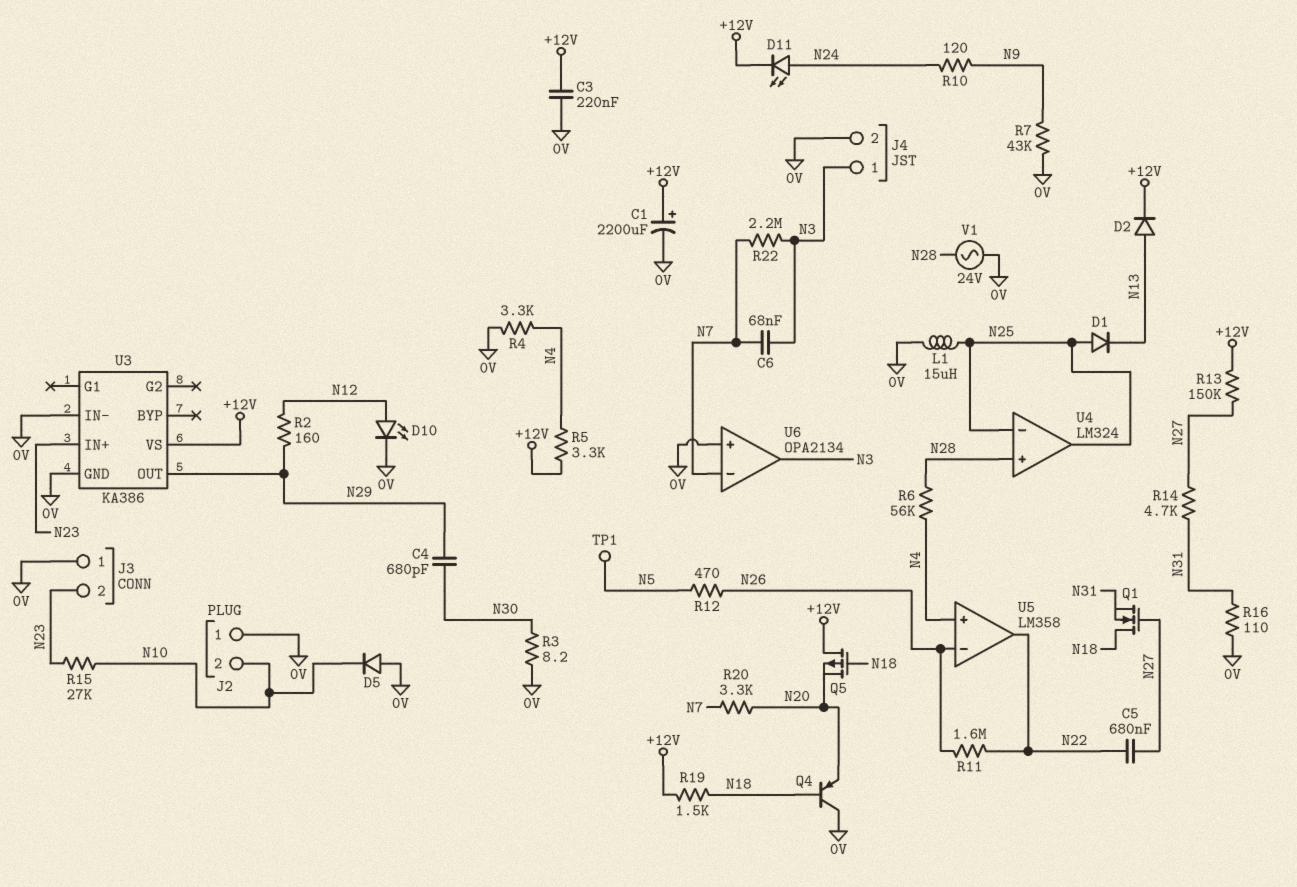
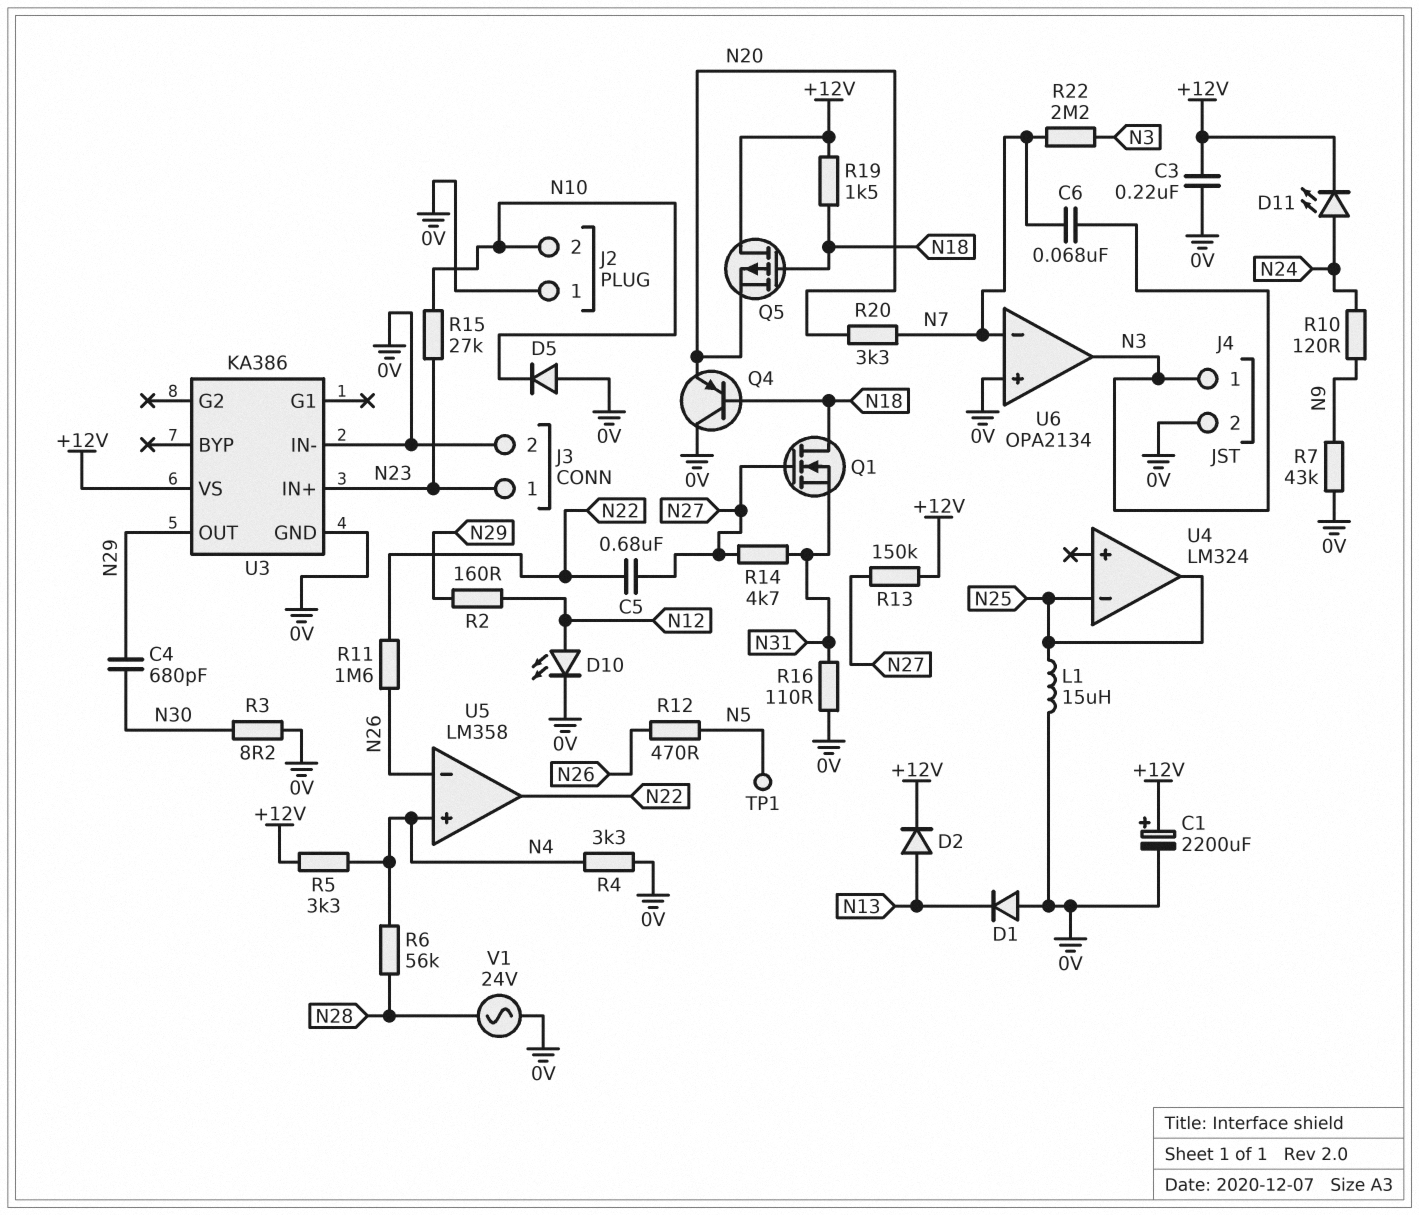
D1: diode (A N25, K N13) -> diode (A 0V, K N13)
J3 pin 1: 0V -> N23
J3 pin 2: N23 -> 0V
U4 pin in+: N28 -> none

